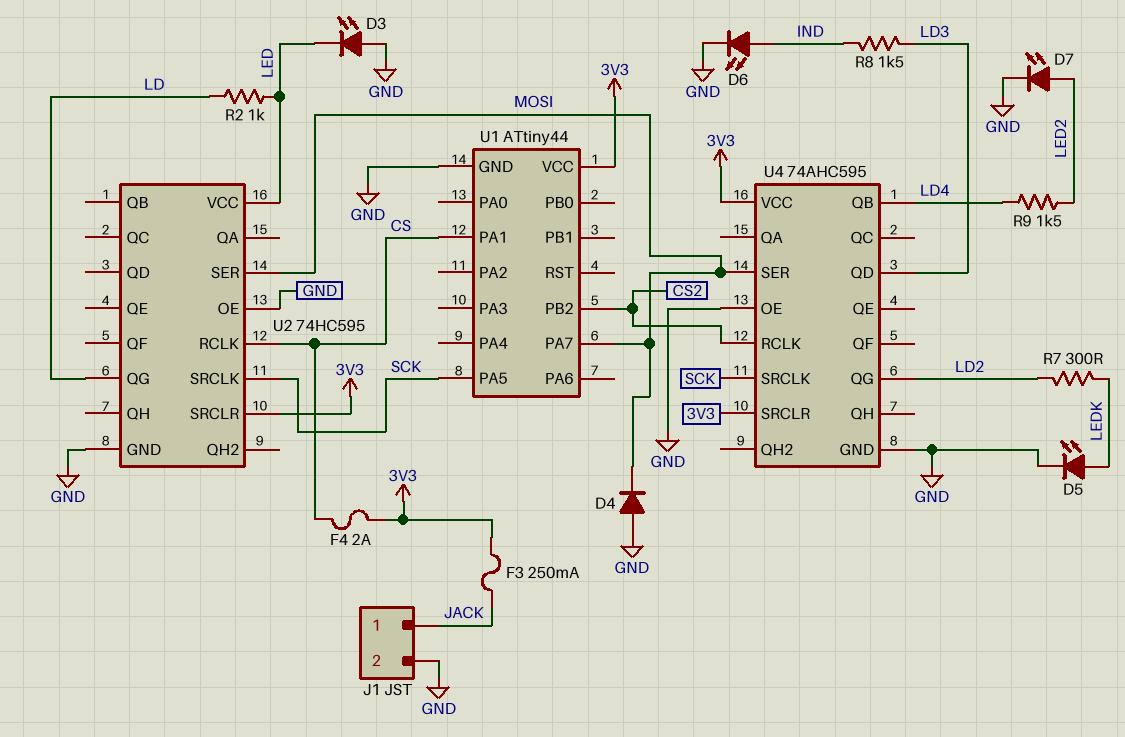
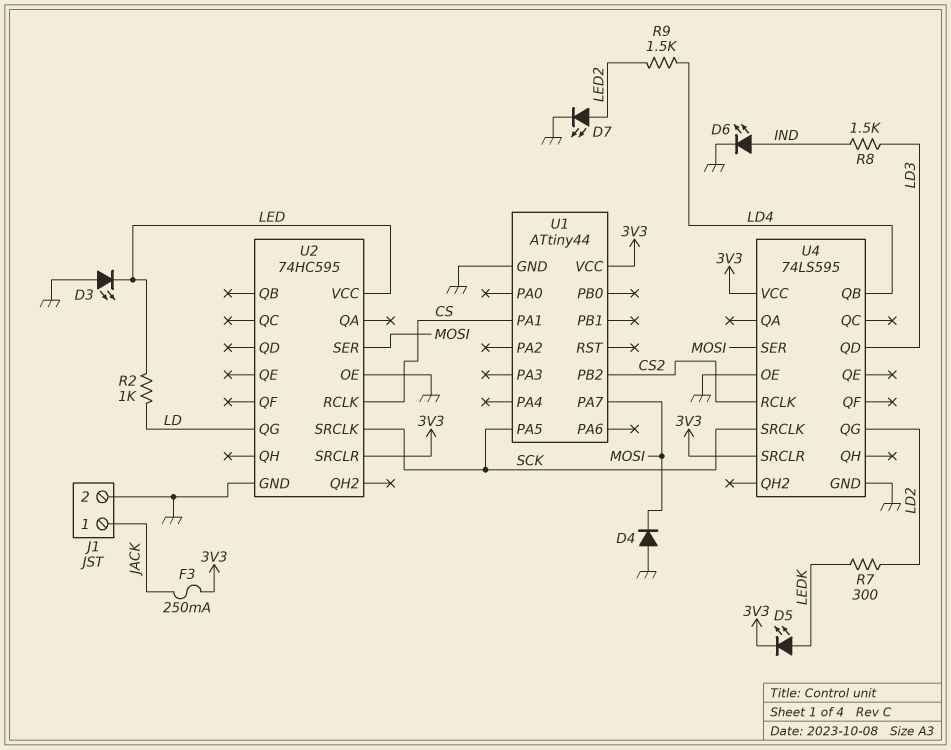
D5: LED (A LEDK, K GND) -> LED (A LEDK, K 3V3)
F4: 2A (3V3, CS) -> none
U4: 74AHC595 -> 74LS595

